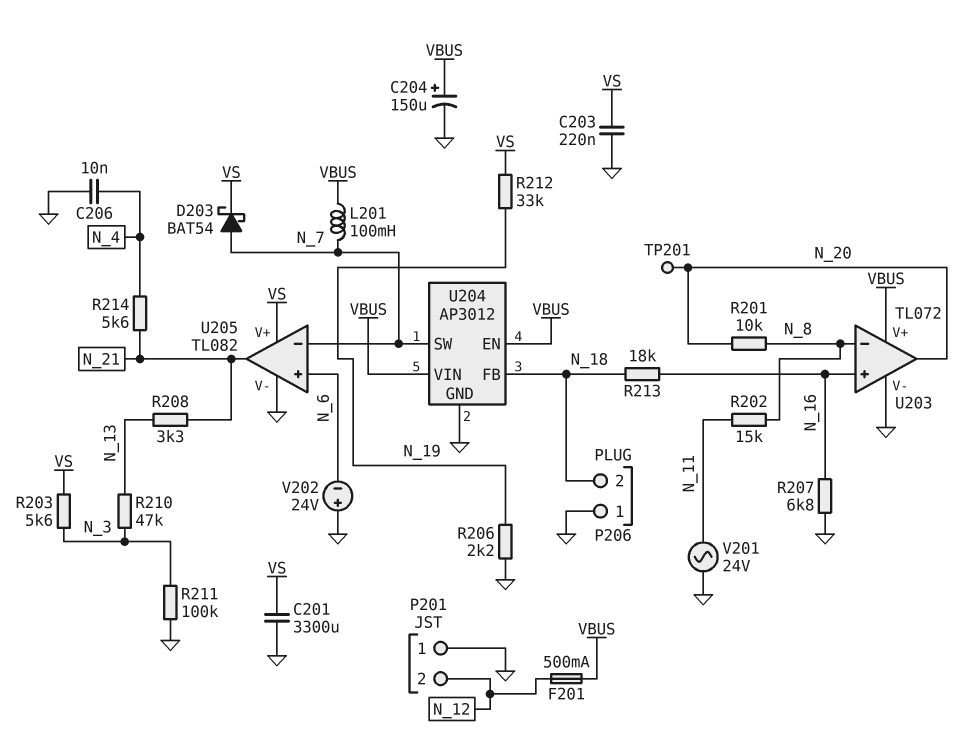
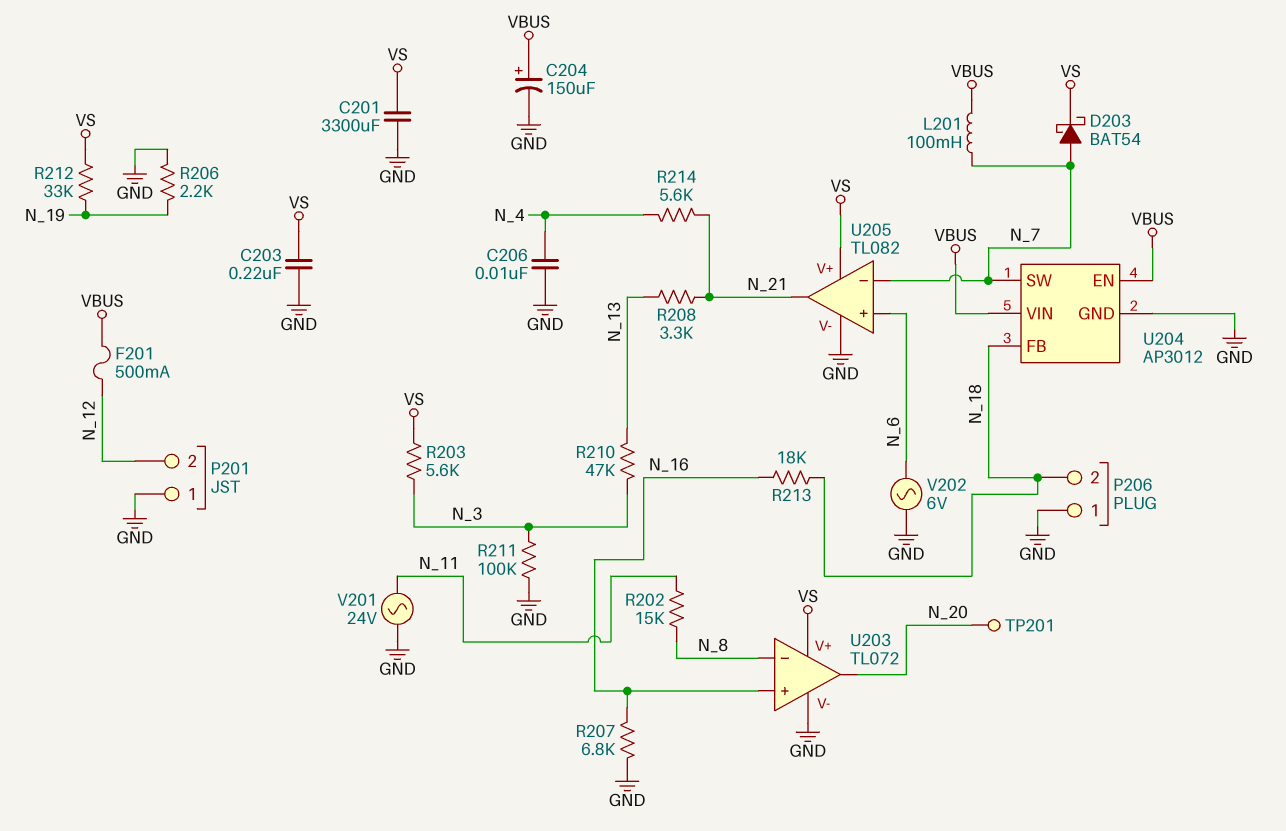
R201: 10k (N_8, N_20) -> none
U203 pin V+: VBUS -> VS
V202: 24V (plus GND, minus N_6) -> AC 6V (GND, N_6)

